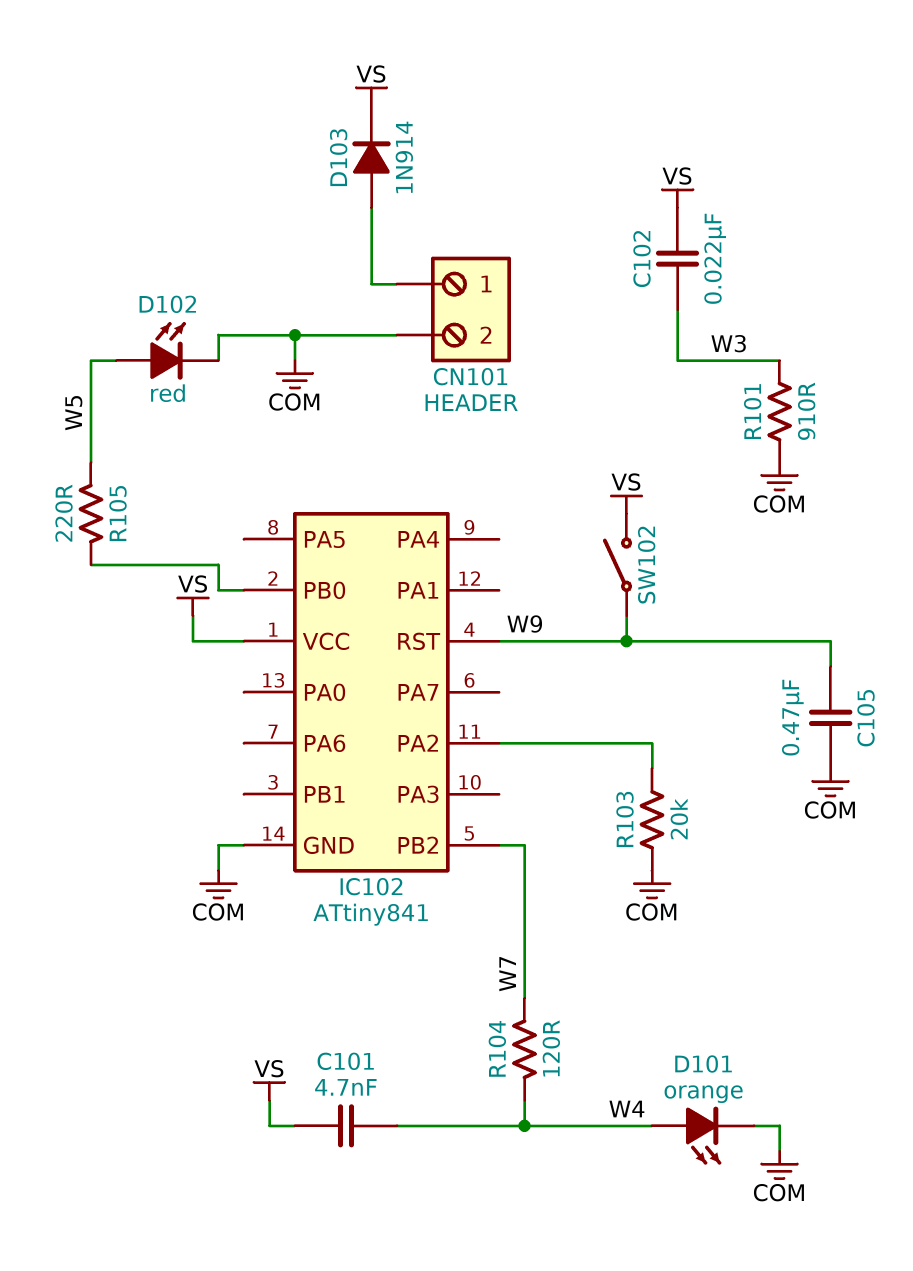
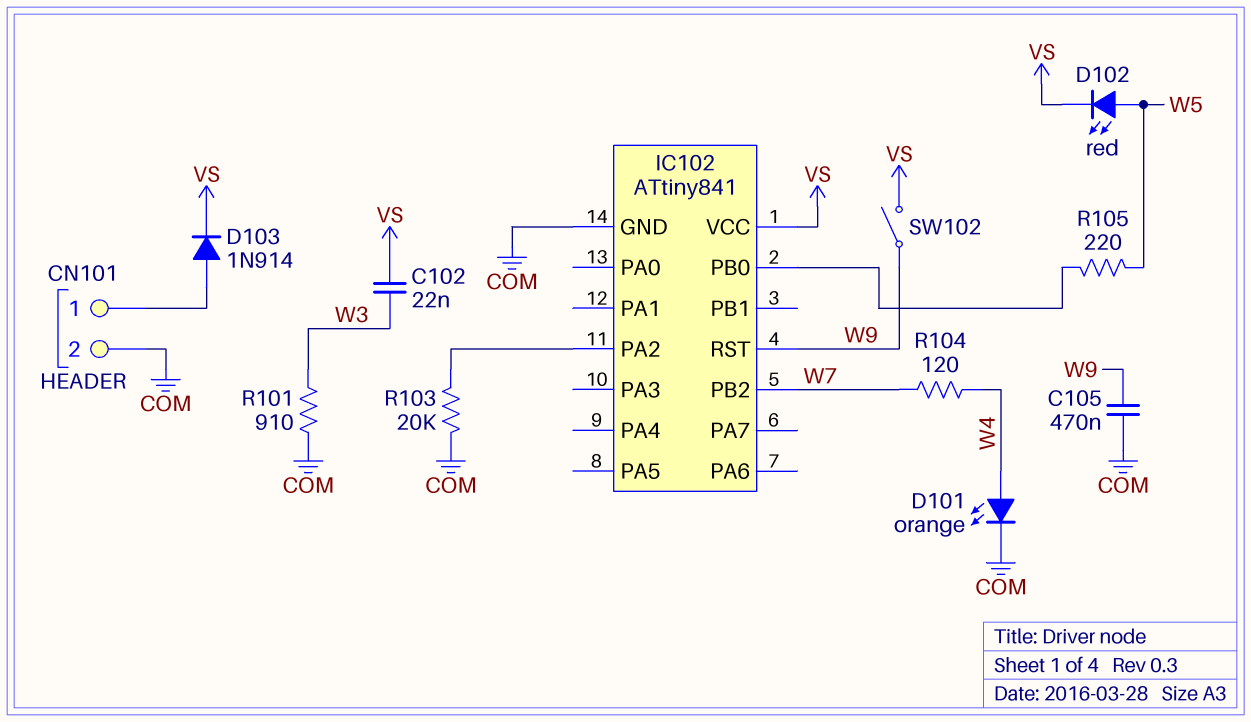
C101: 4.7nF (VS, W4) -> none
D102: LED red (A W5, K COM) -> LED red (A W5, K VS)

